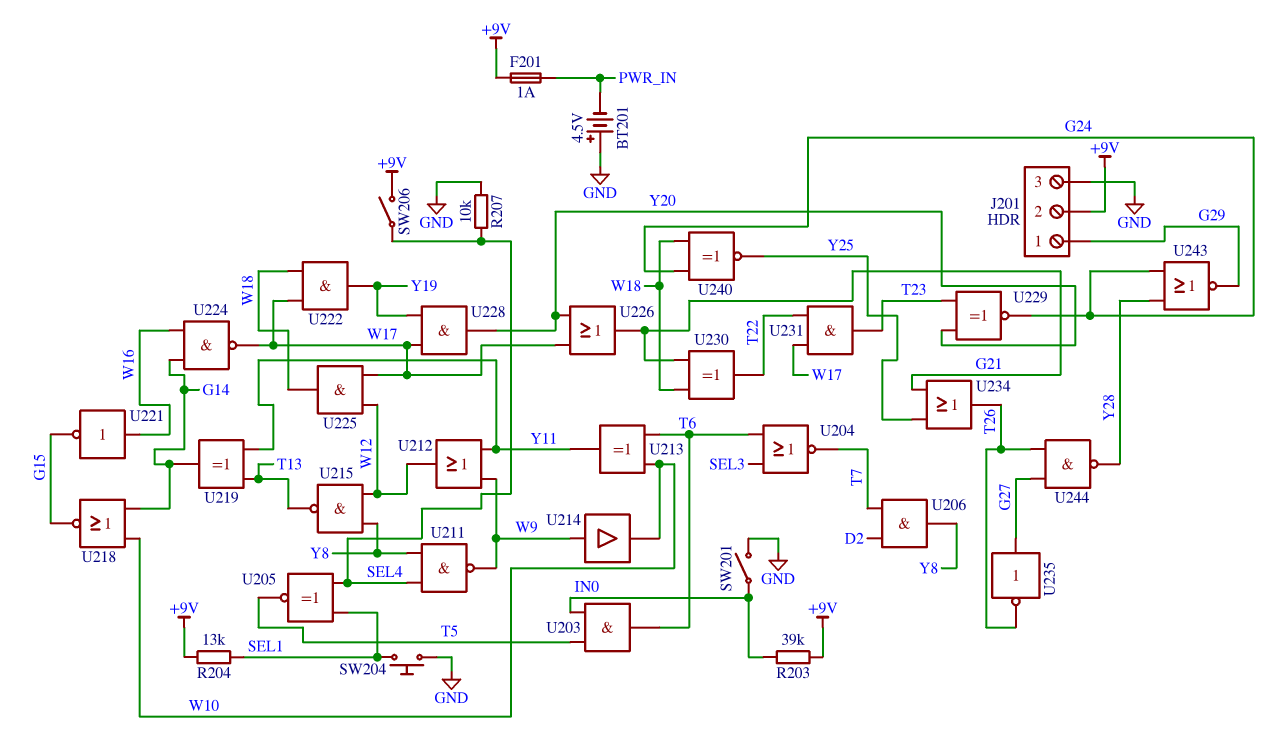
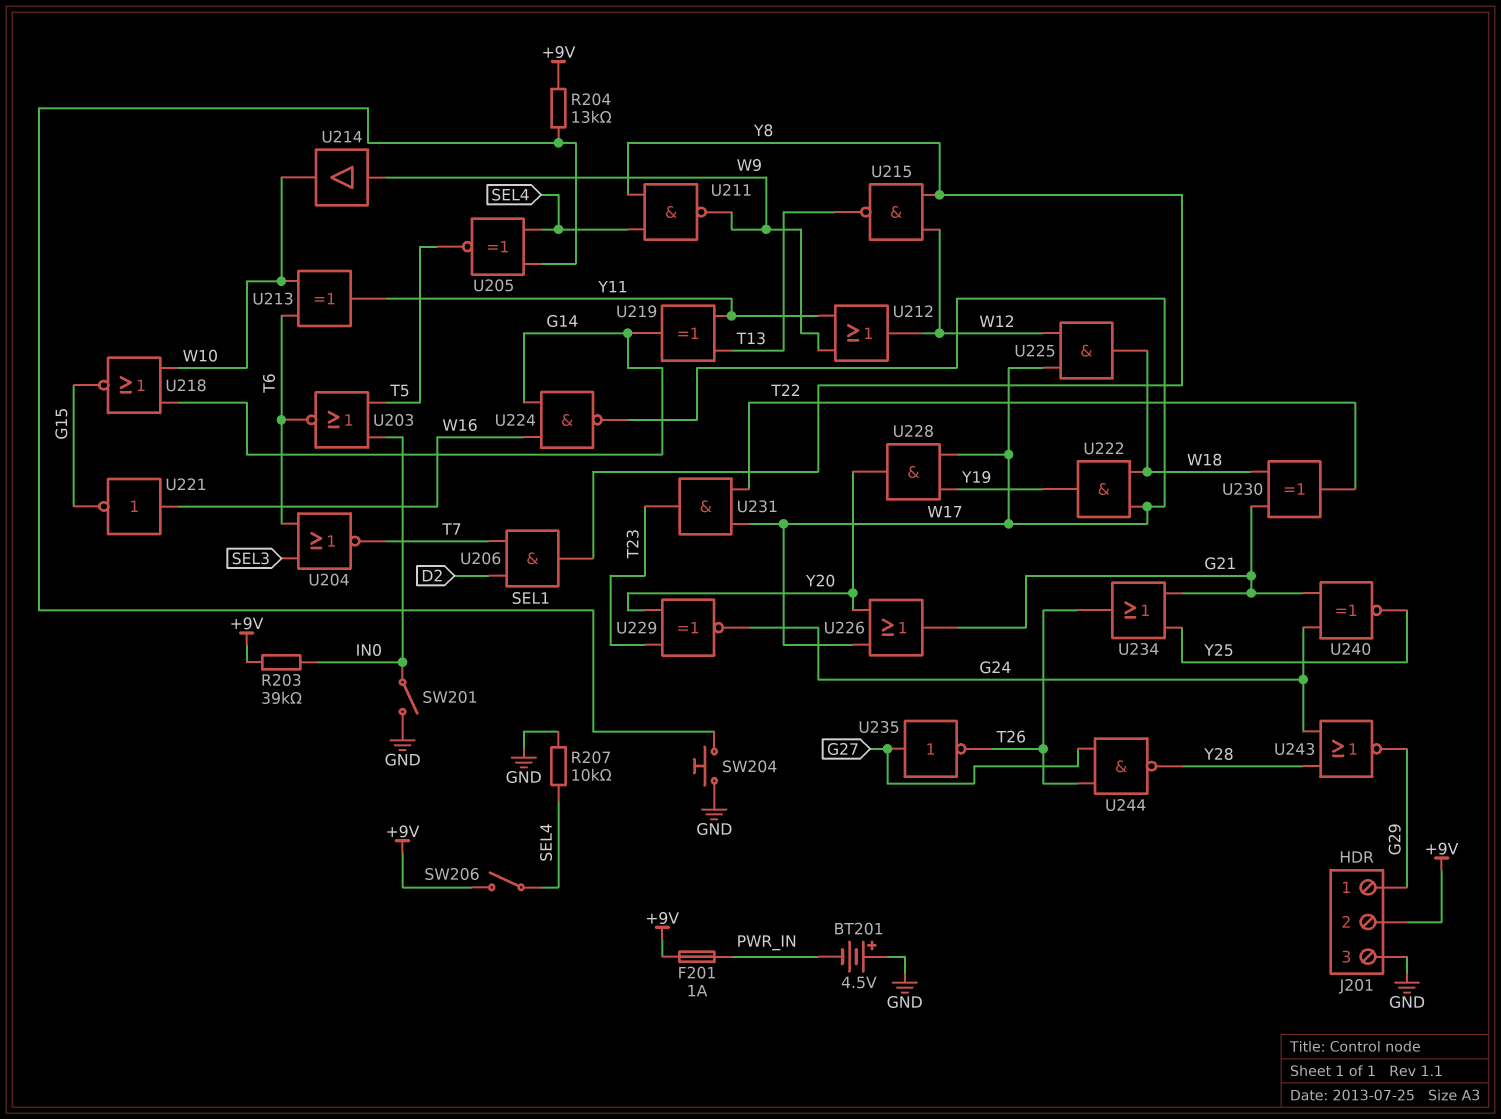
U203: AND (in IN0, in T5, out T6) -> NOR (in IN0, in T5, out T6)
U240: XNOR (in G24, in W18, out Y25) -> XNOR (in G21, in G24, out Y25)

